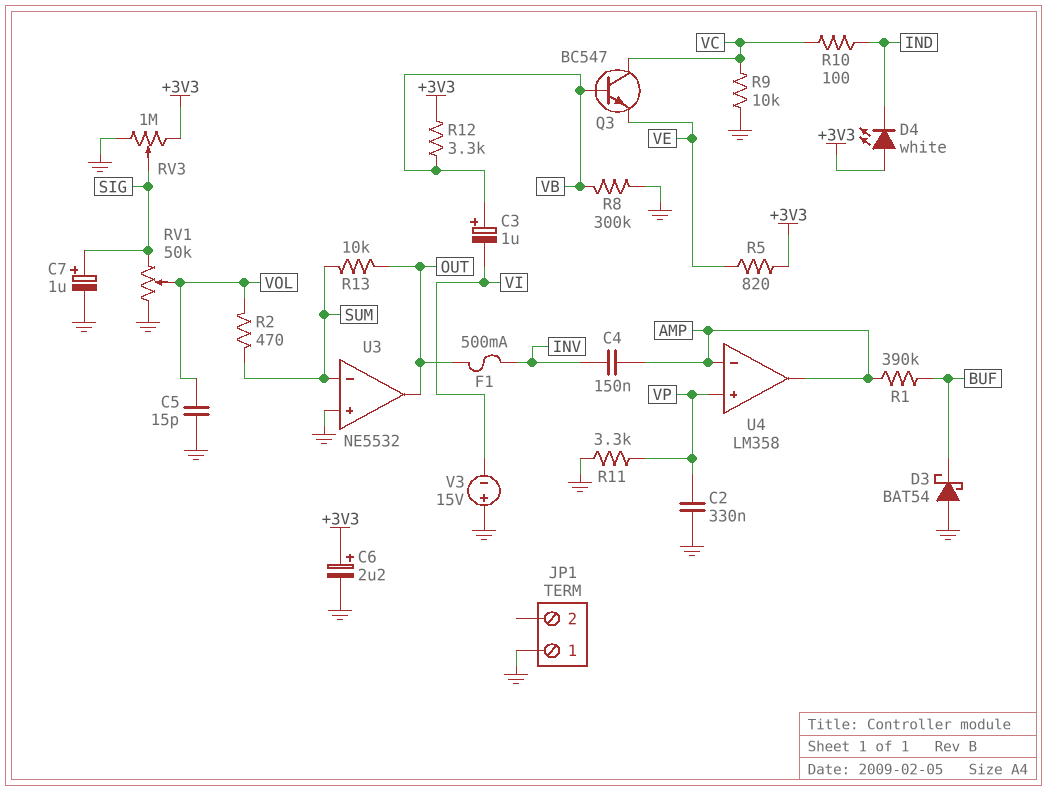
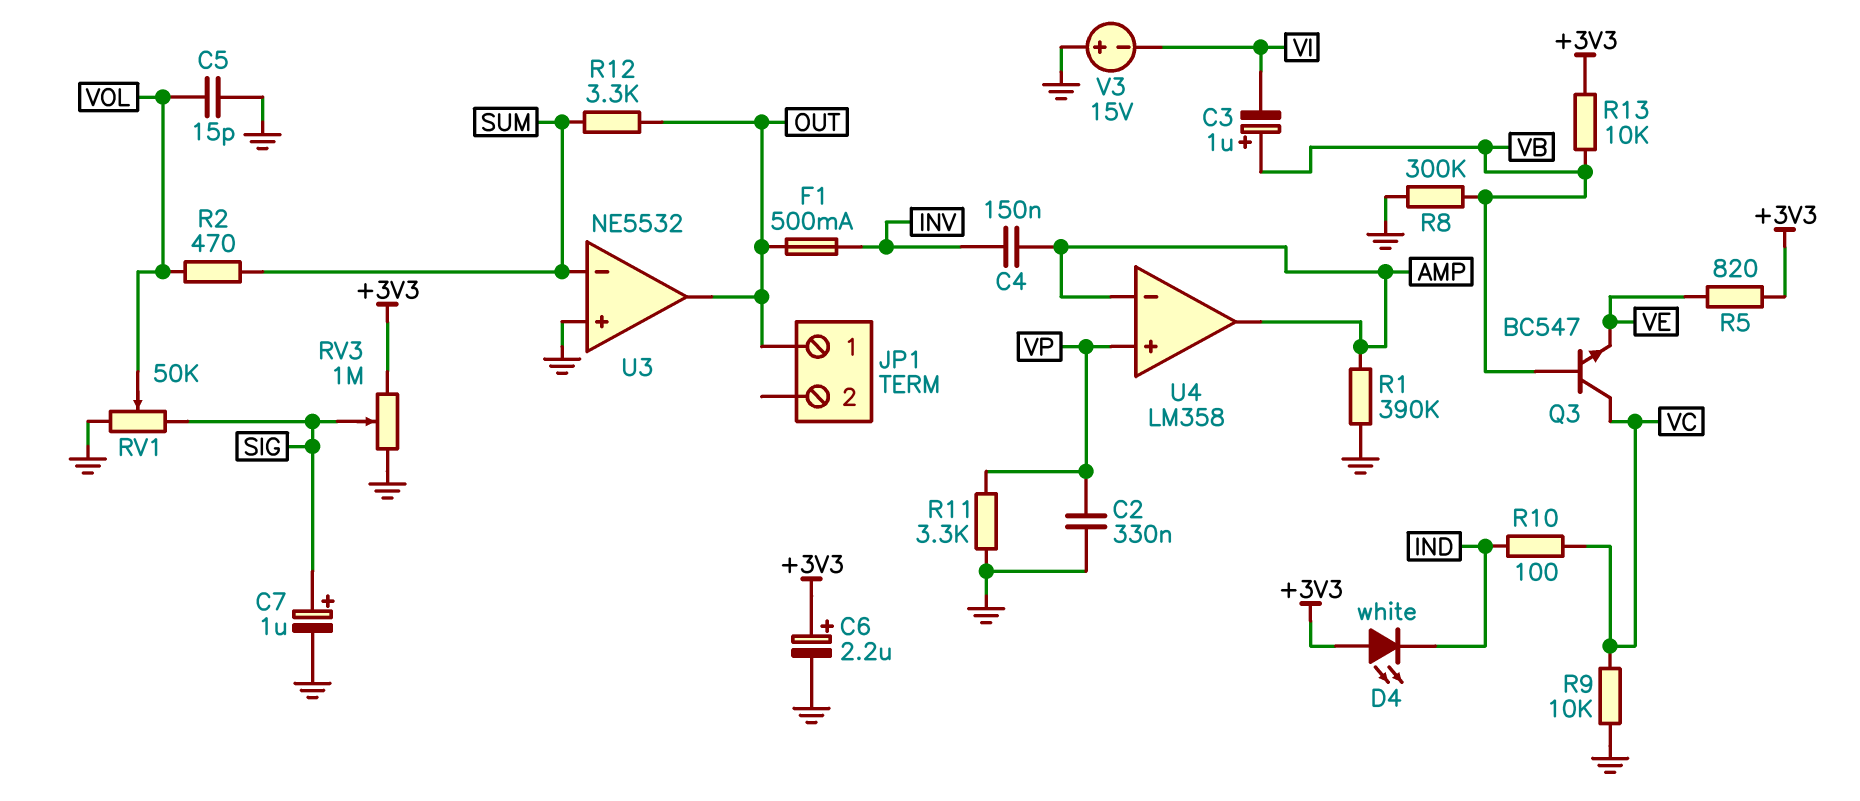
D3: schottky BAT54 (A GND, K BUF) -> none
JP1 pin 1: GND -> OUT
R1: 390k (AMP, BUF) -> 390k (AMP, GND)
R12: 3.3k (+3V3, VB) -> 3.3k (OUT, SUM)
R13: 10k (OUT, SUM) -> 10k (+3V3, VB)

